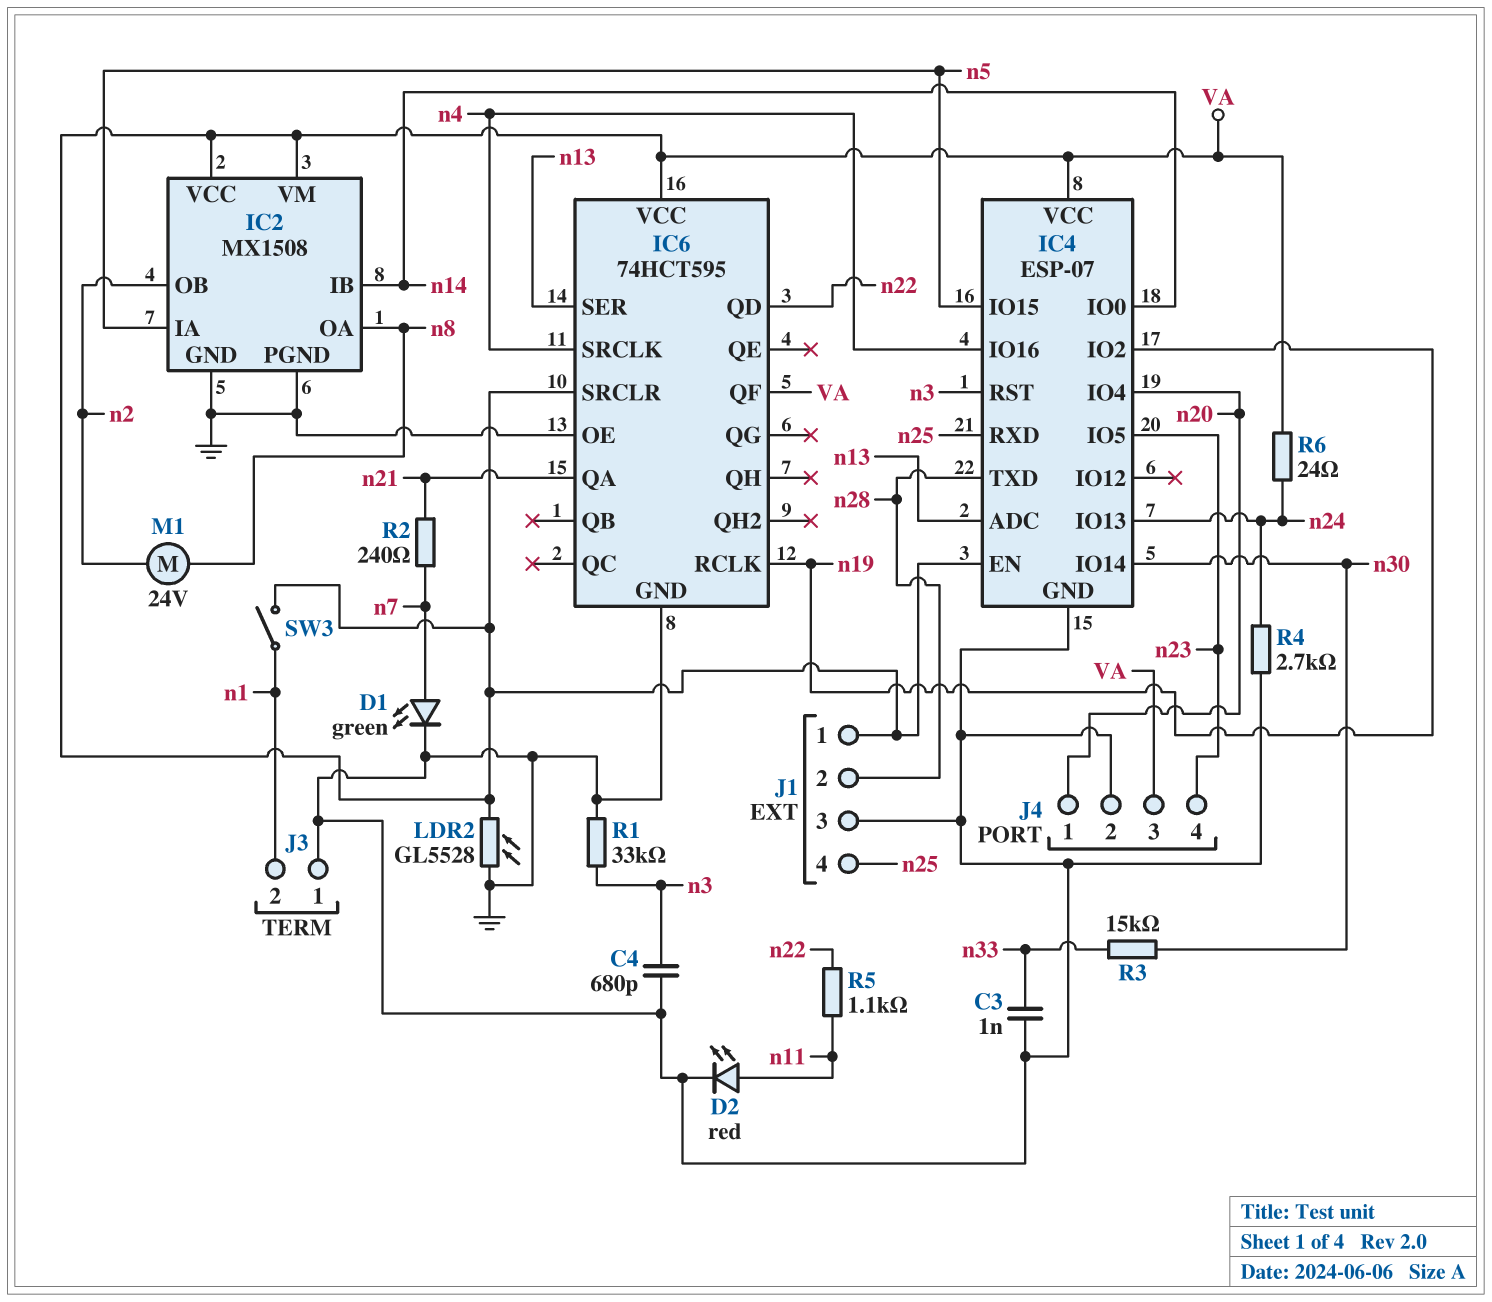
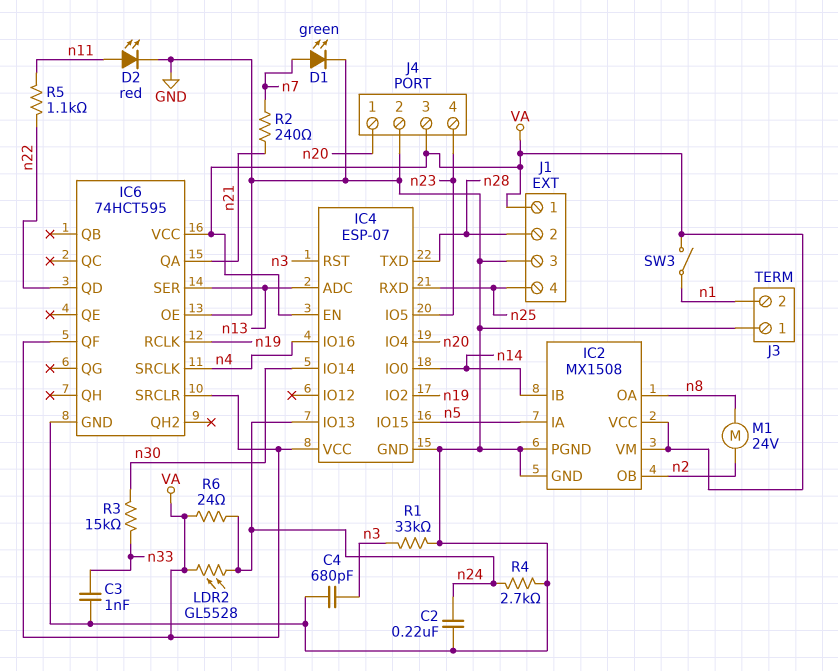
C2: none -> 220nF (GND, n24)
LDR2: GL5528 (GND, VA) -> GL5528 (VA, n24)

